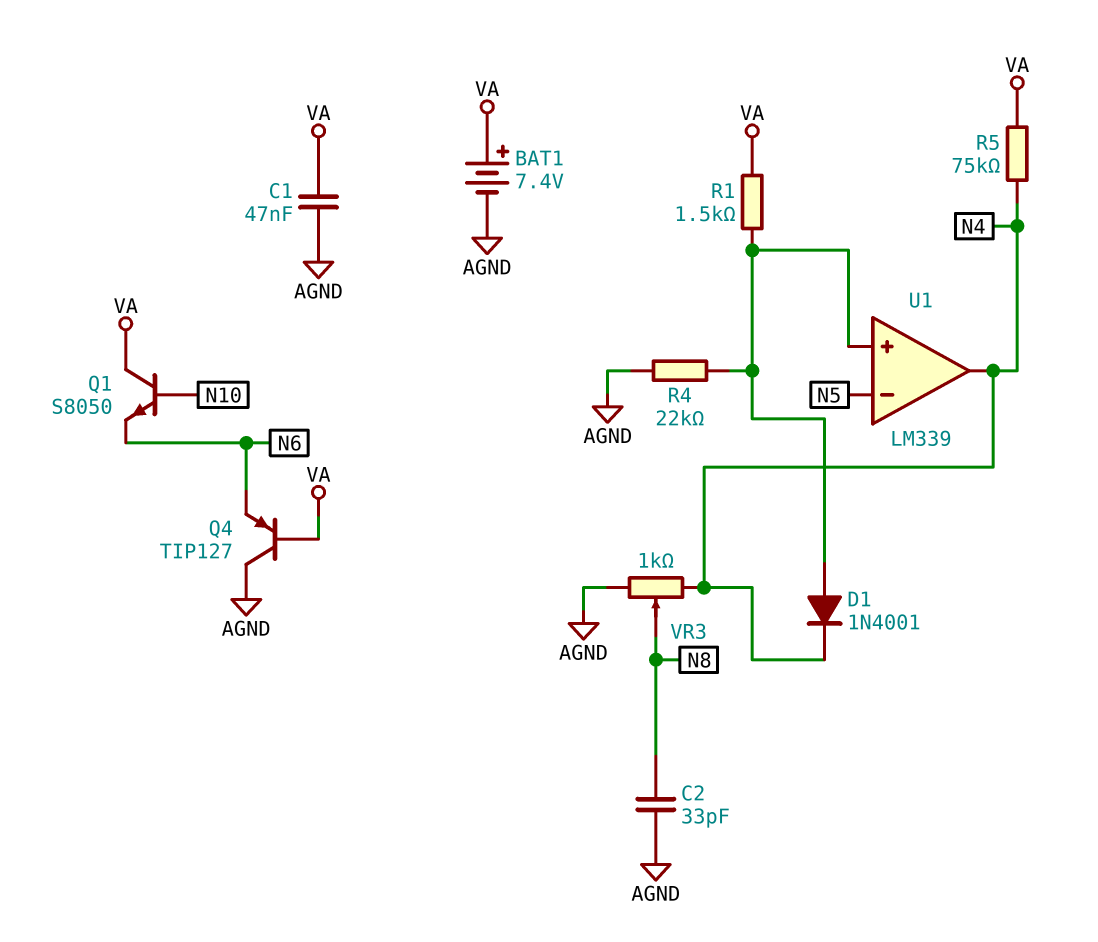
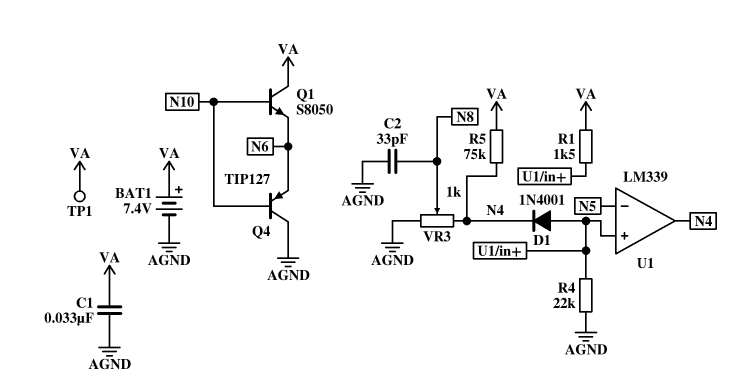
C1: 47nF (AGND, VA) -> 33nF (AGND, VA)
Q4: PNP TIP127 (B VA, C AGND, E N6) -> PNP TIP127 (B N10, C AGND, E N6)
TP1: none -> test point (VA)

